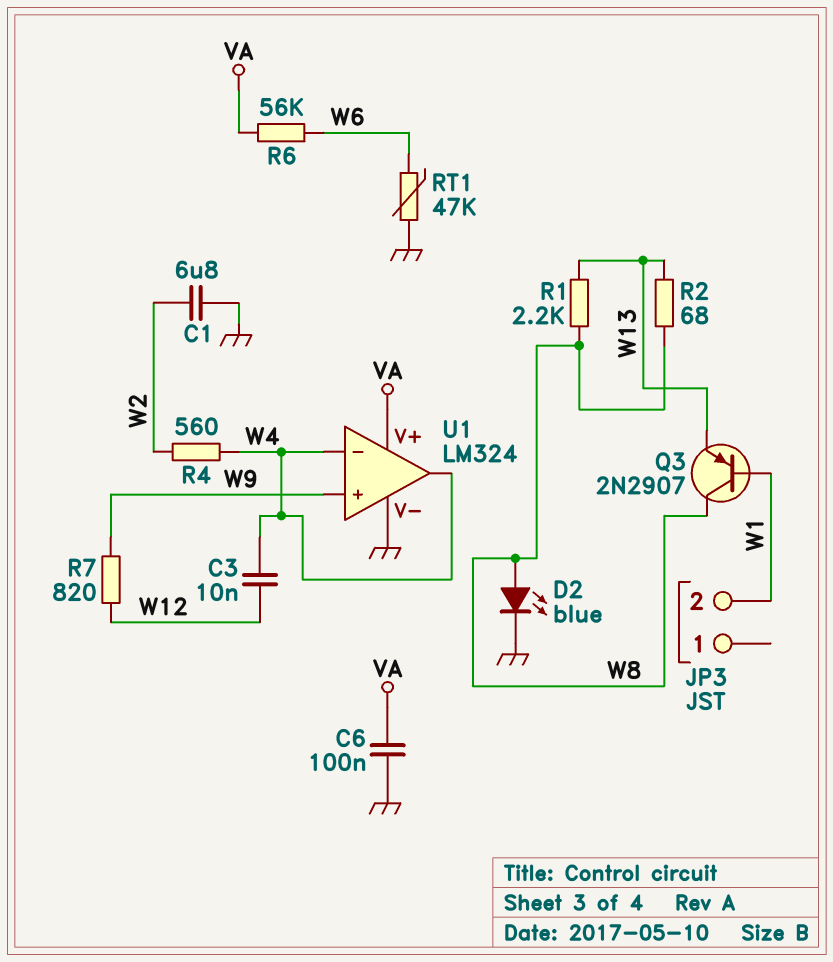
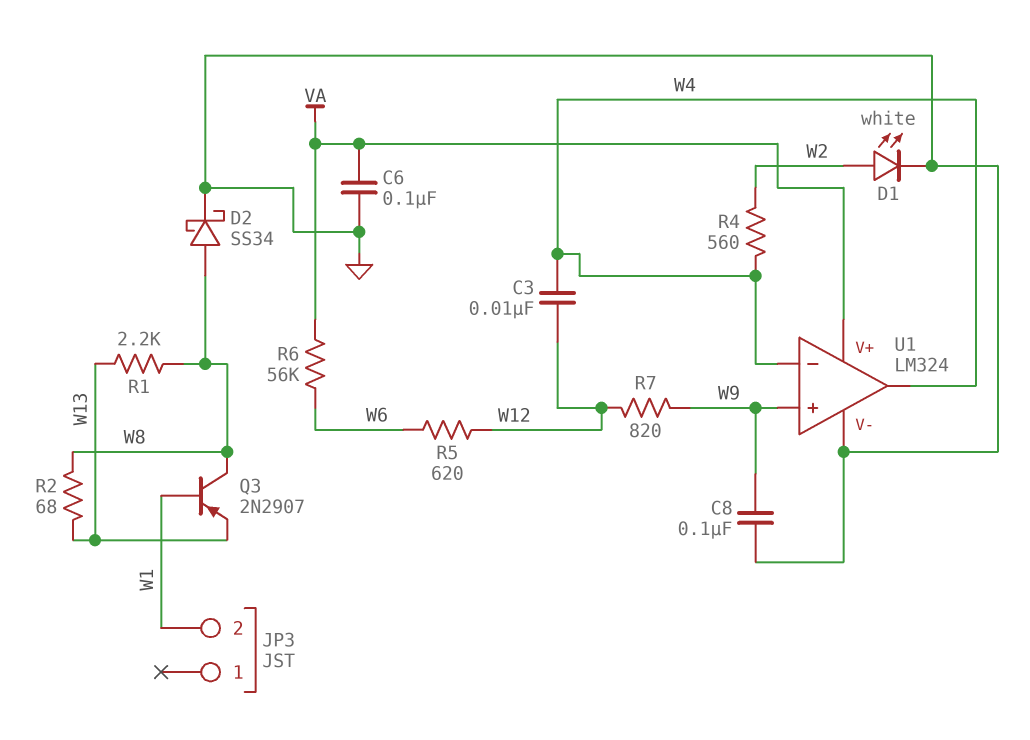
C1: 6.8uF (GND, W2) -> none
C8: none -> 100nF (GND, W9)
D1: none -> LED white (A W2, K GND)
D2: LED blue (A W8, K GND) -> schottky SS34 (A W8, K GND)
R5: none -> 620 (W6, W12)
RT1: 47k (GND, W6) -> none

